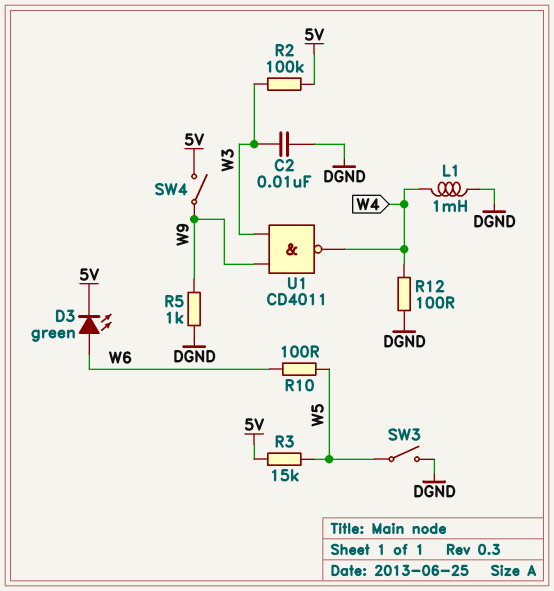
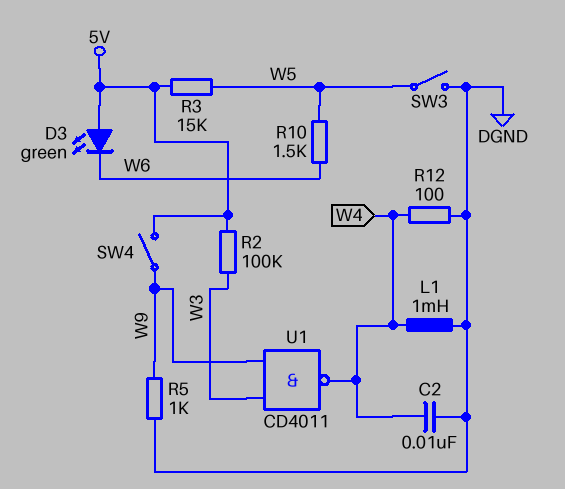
C2: 10nF (DGND, W3) -> 10nF (DGND, W4)
D3: LED green (A W6, K 5V) -> LED green (A 5V, K W6)
R10: 100 (W5, W6) -> 1.5k (W5, W6)

